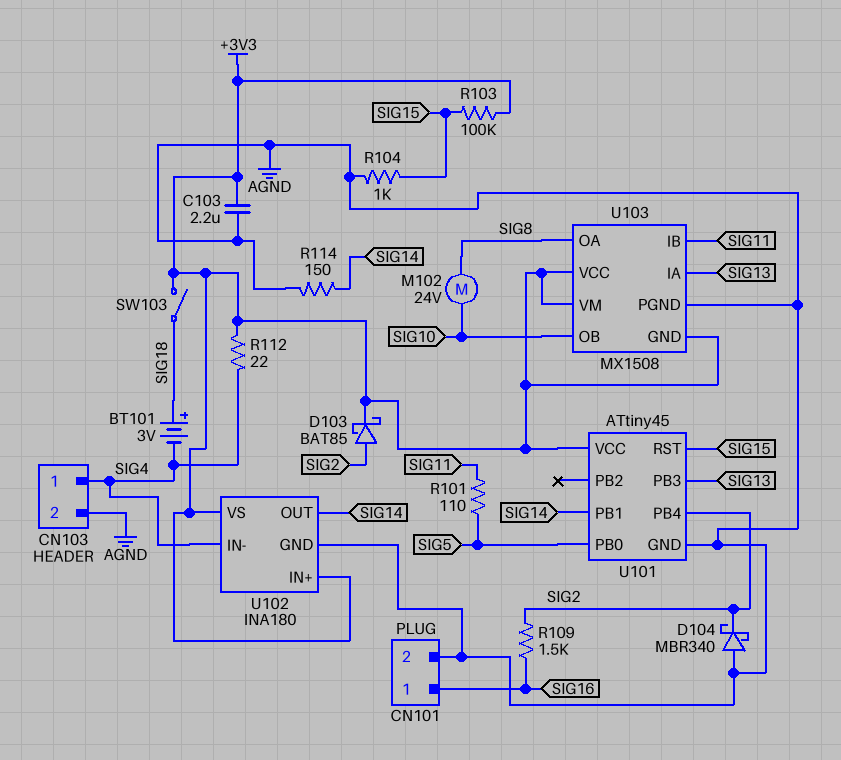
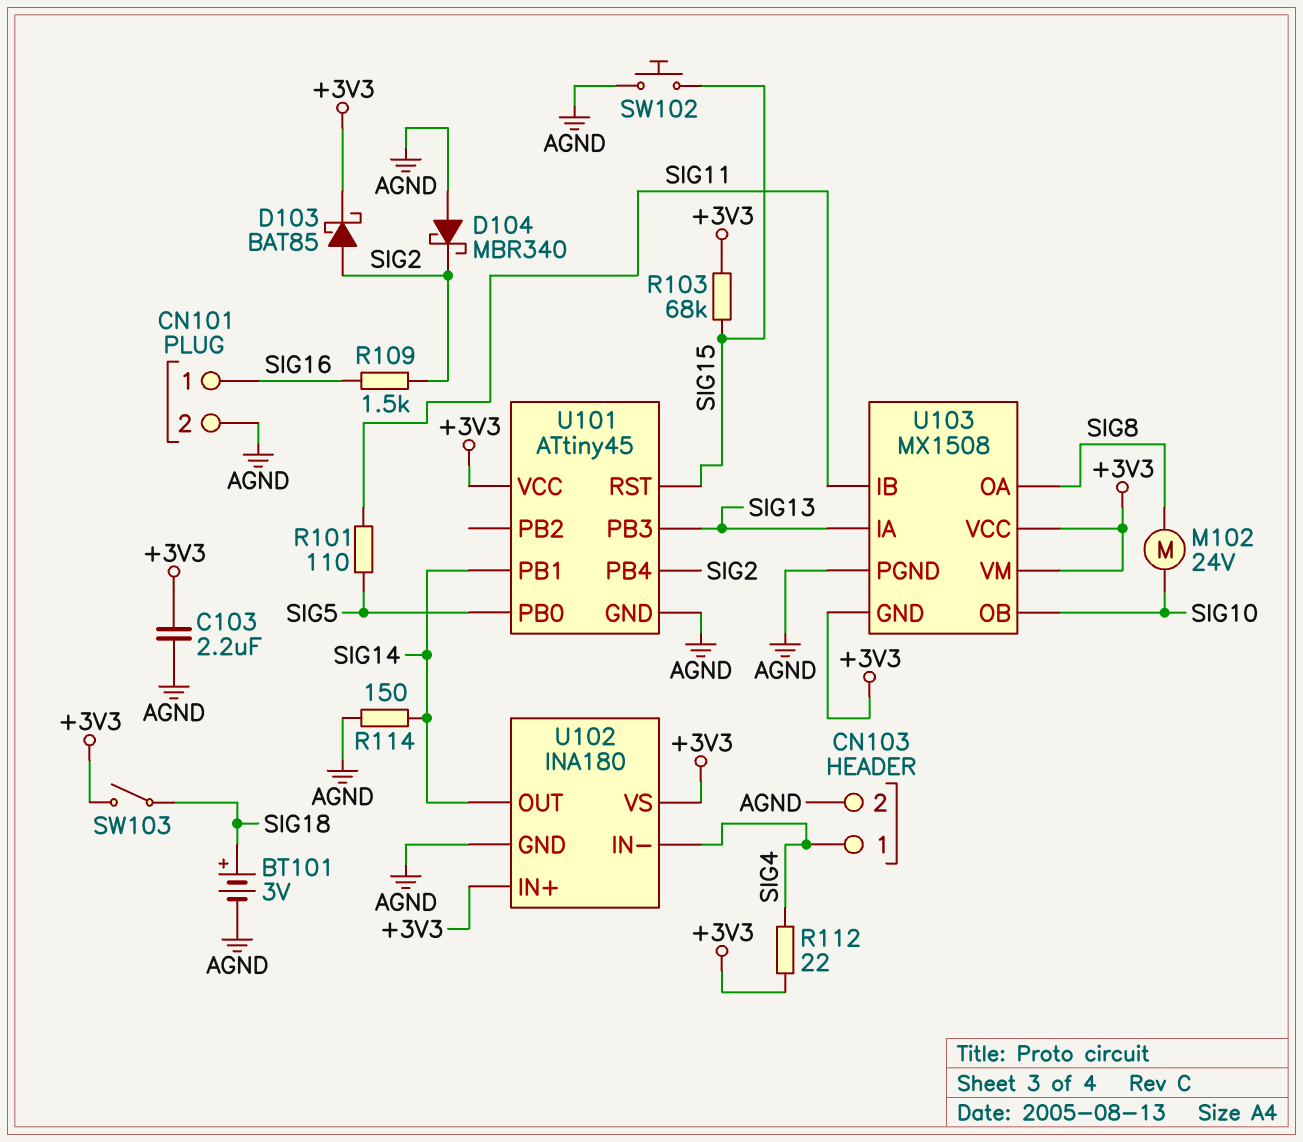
BT101: 3V (plus SIG18, minus SIG4) -> 3V (plus SIG18, minus AGND)
R103: 100k (+3V3, SIG15) -> 68k (+3V3, SIG15)
R104: 1k (AGND, SIG15) -> none
SW102: none -> button (AGND, SIG15)

